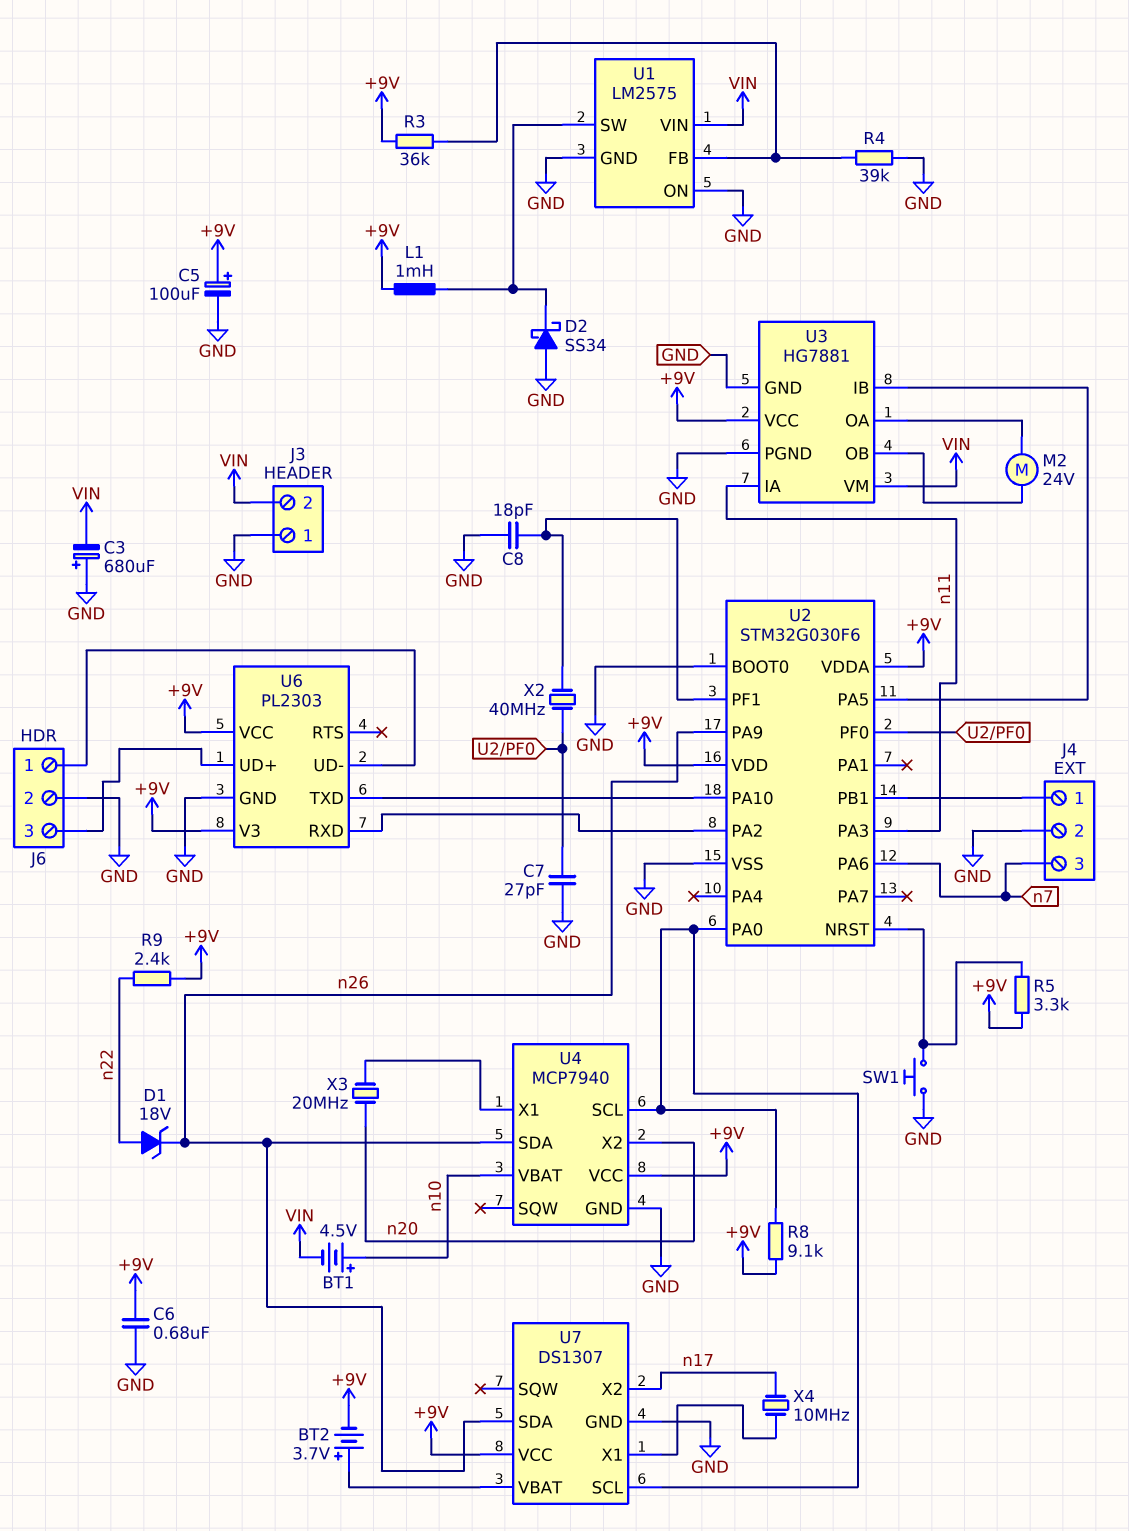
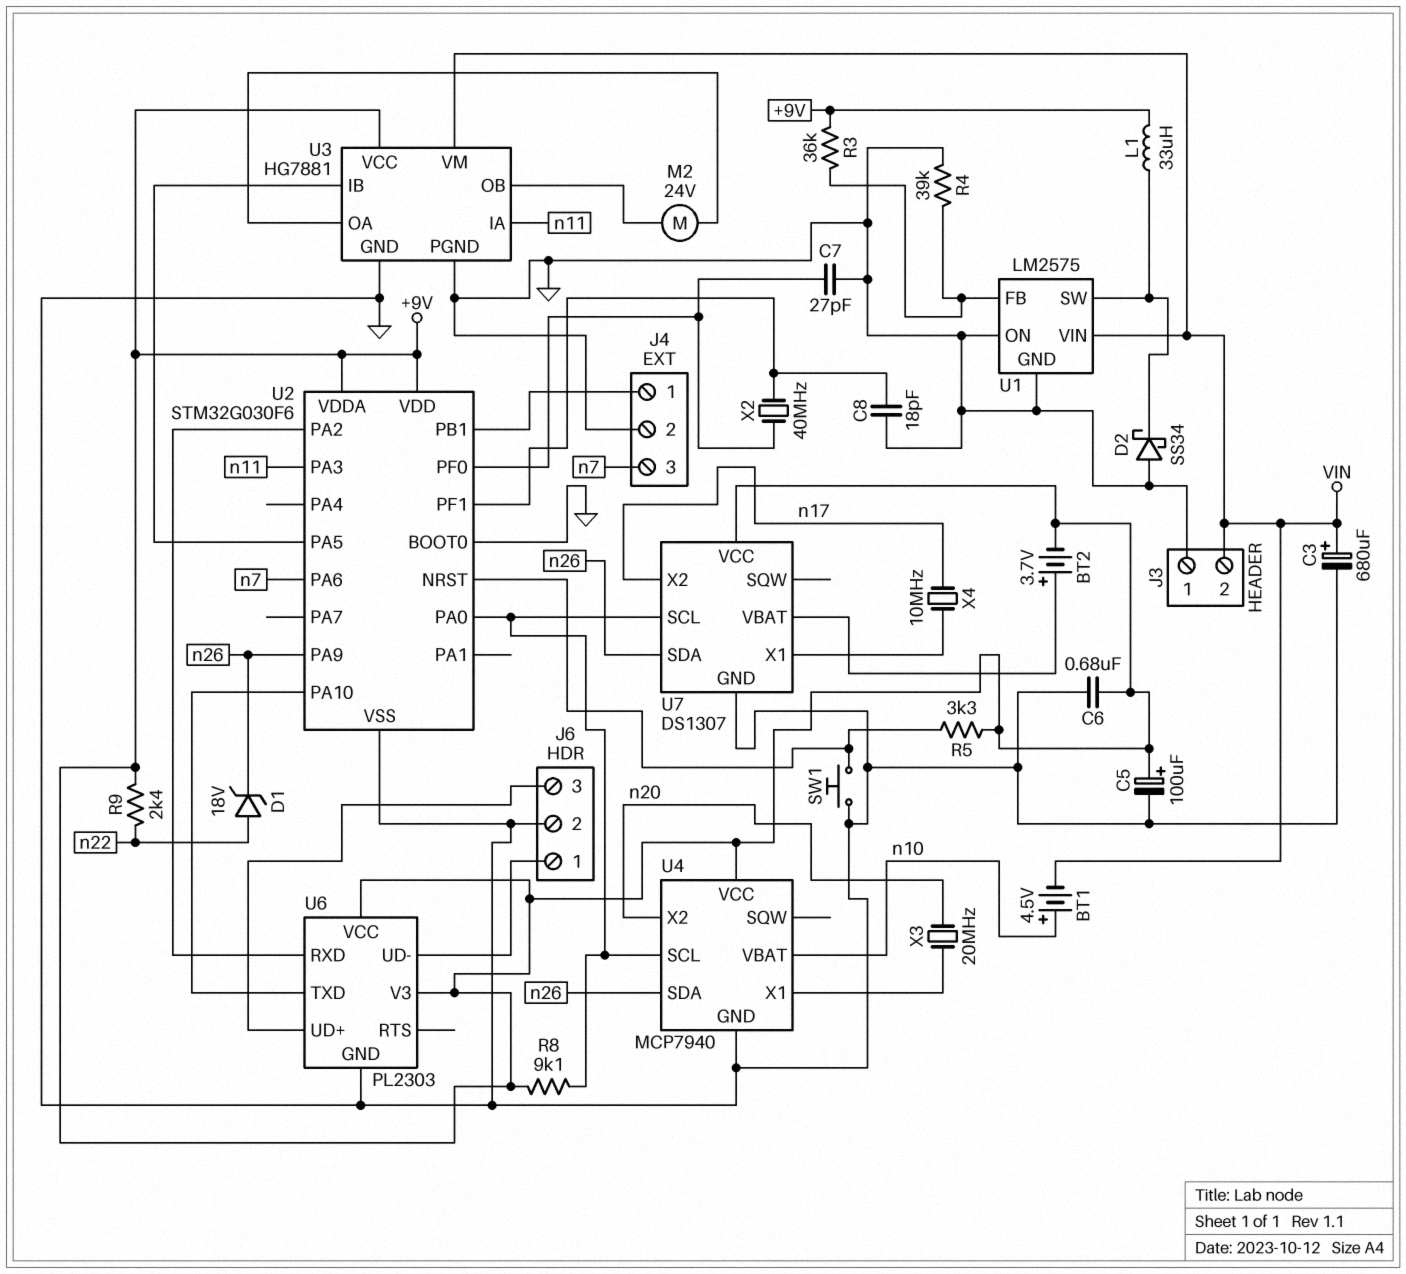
C3: 680uF (plus GND, minus VIN) -> 680uF (plus VIN, minus GND)
L1: 1mH (+9V, U1/SW) -> 33uH (+9V, U1/SW)

